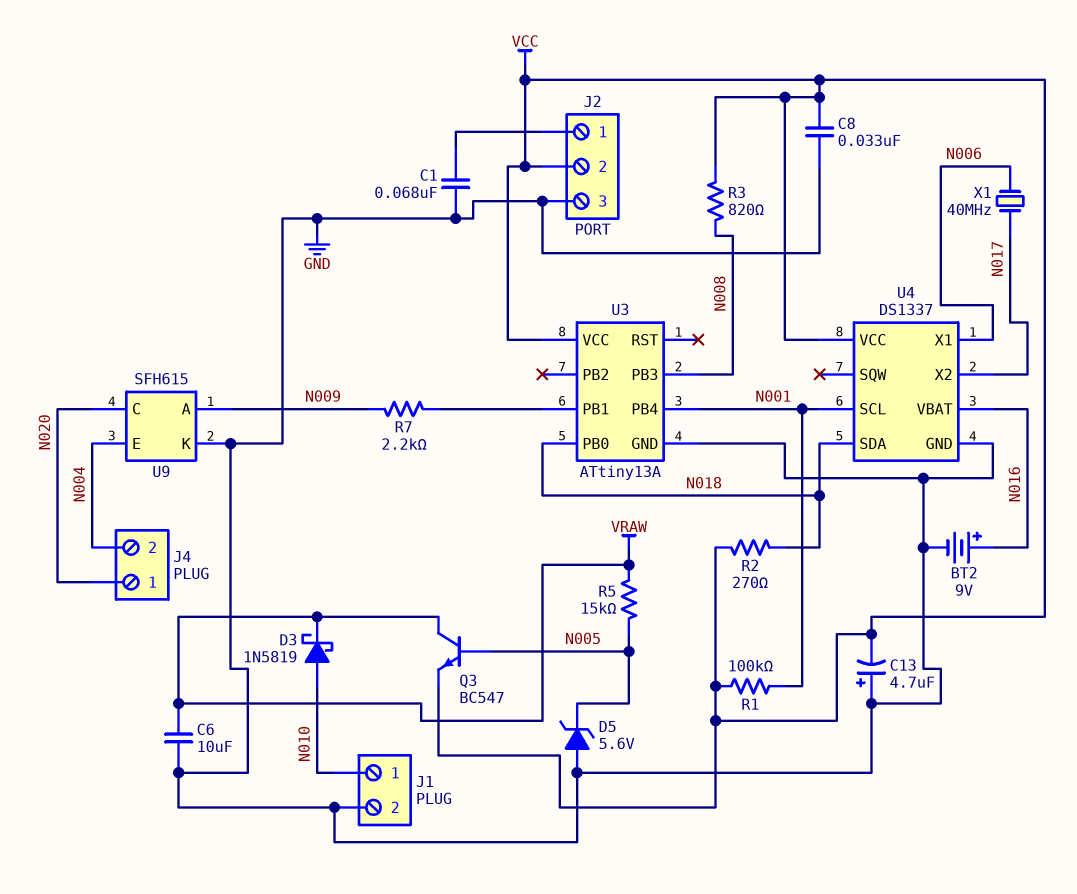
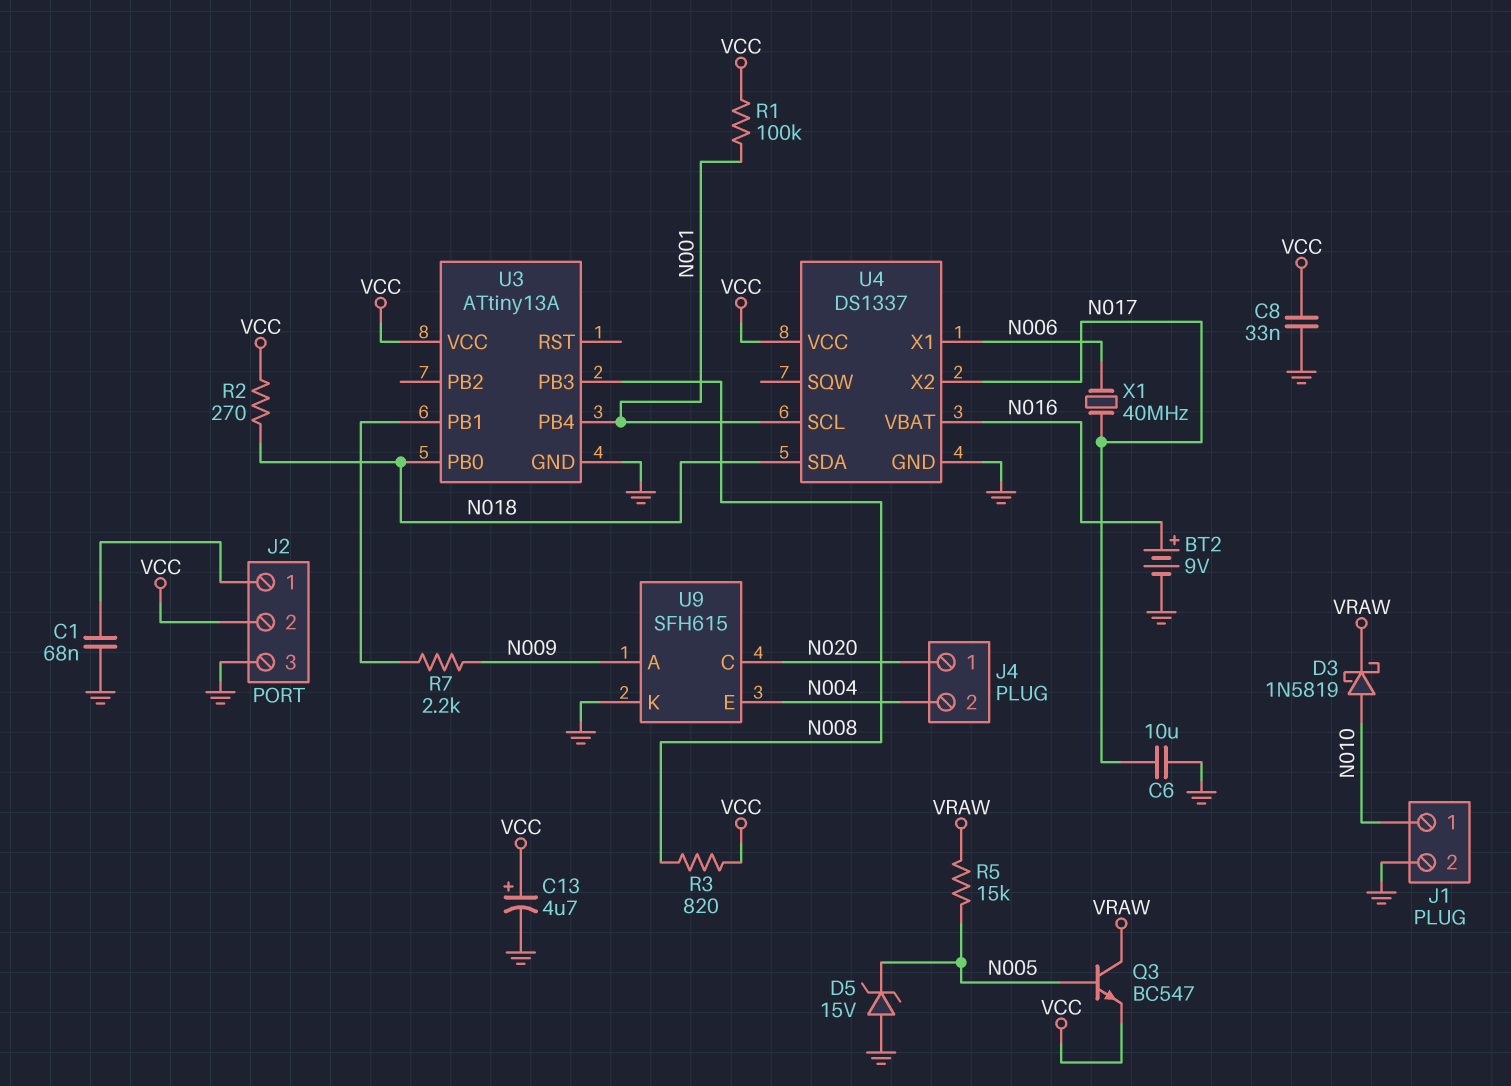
C6: 10uF (GND, VRAW) -> 10uF (GND, N017)
C13: 4.7uF (plus GND, minus VCC) -> 4.7uF (plus VCC, minus GND)
D5: zener 5.6V (A GND, K N005) -> zener 15V (A GND, K N005)

